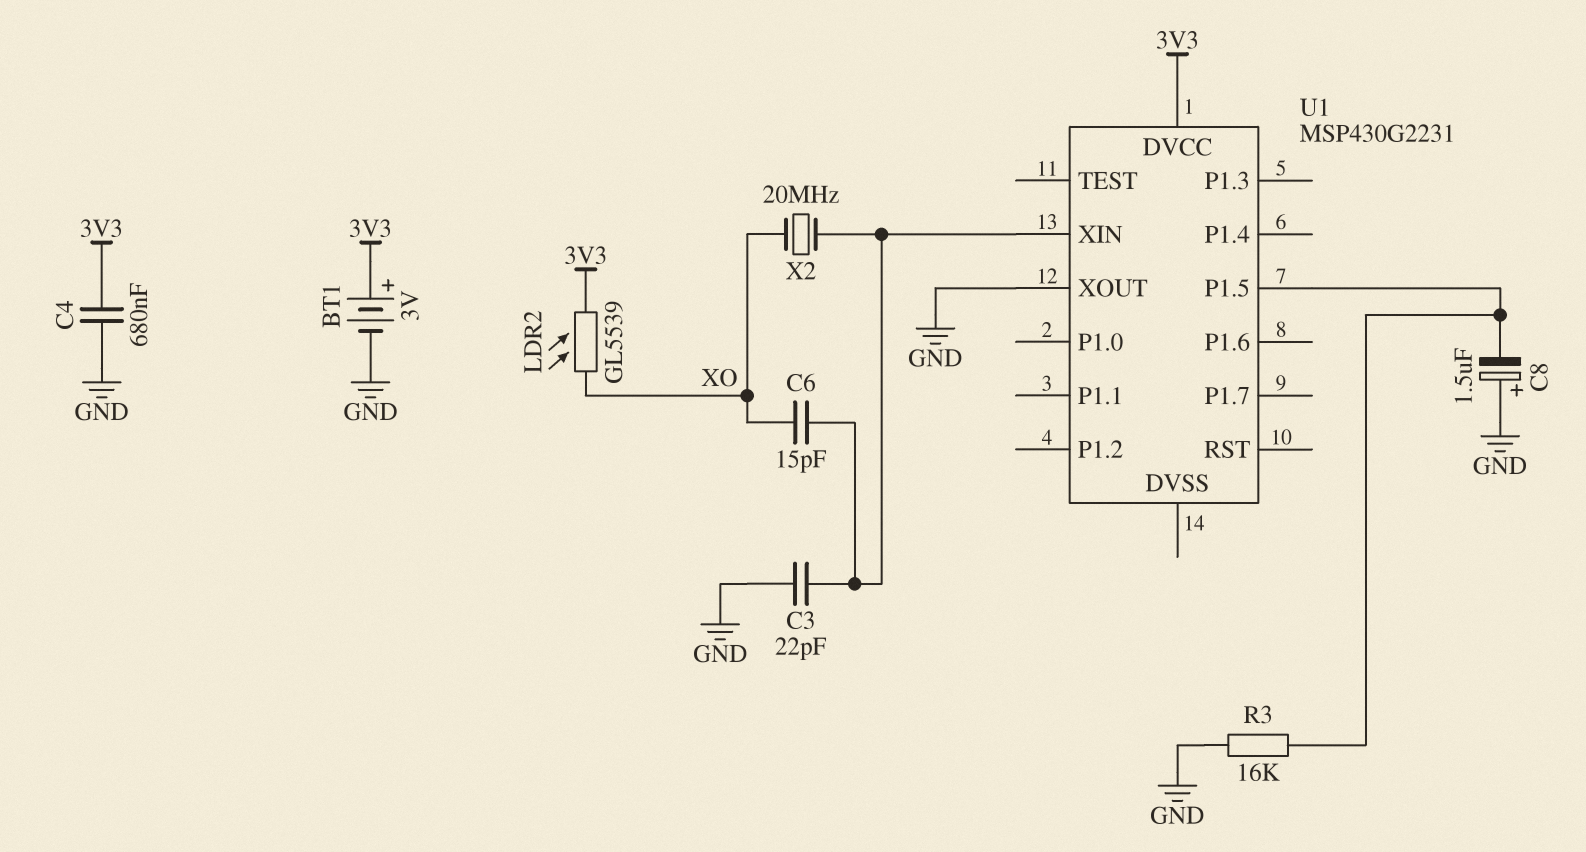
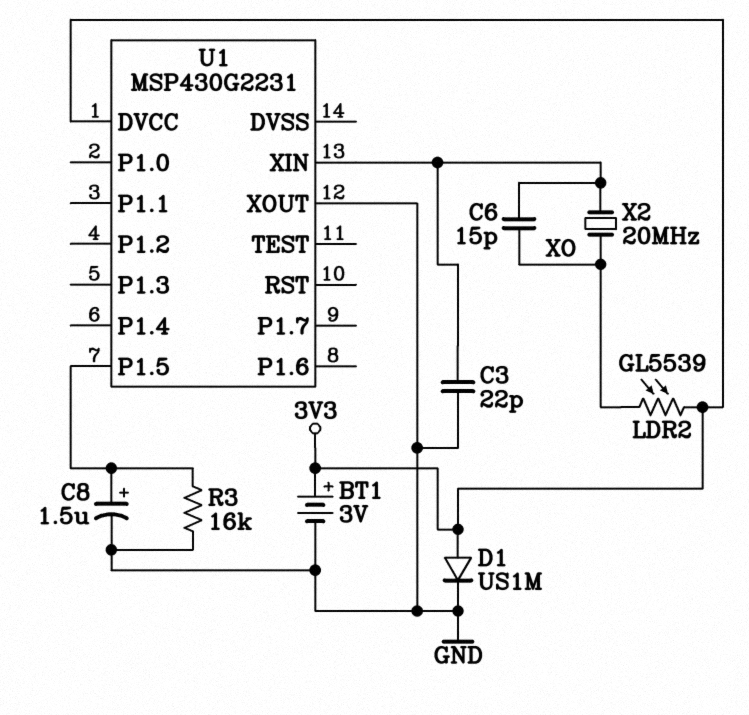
C4: 680nF (3V3, GND) -> none
C8: 1.5uF (plus GND, minus U1/P1.5) -> 1.5uF (plus U1/P1.5, minus GND)
D1: none -> diode US1M (A 3V3, K GND)

